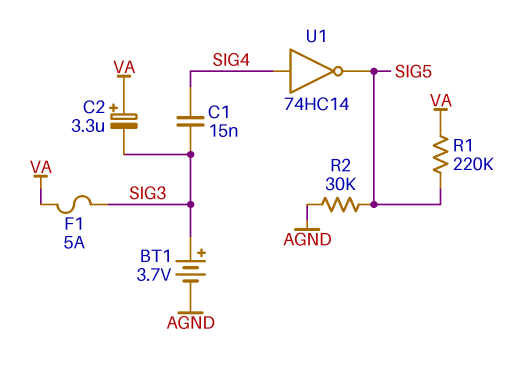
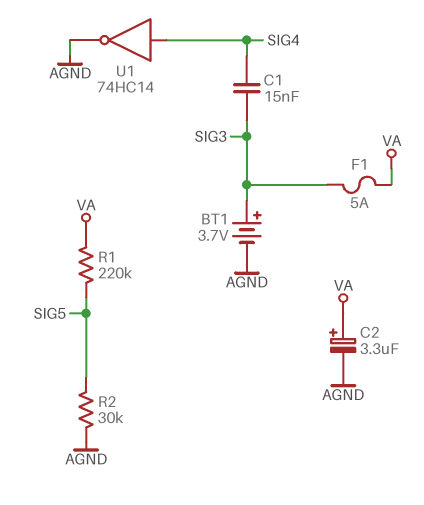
C2: 3.3uF (plus VA, minus SIG3) -> 3.3uF (plus VA, minus AGND)
U1: NOT 74HC14 (in SIG4, out SIG5) -> NOT 74HC14 (in SIG4, out AGND)

